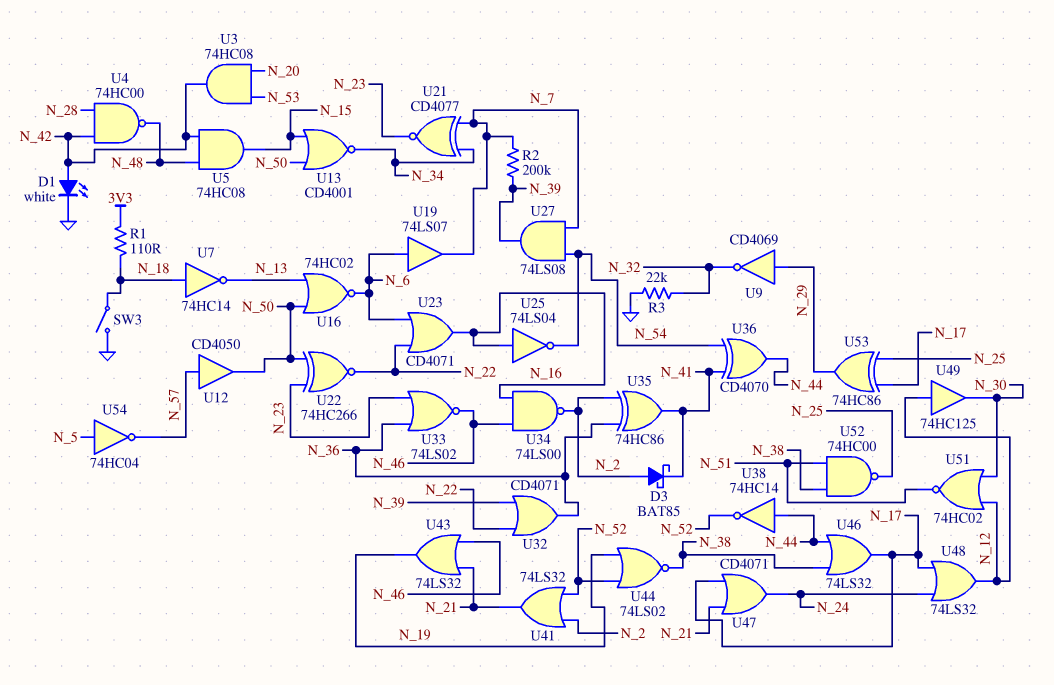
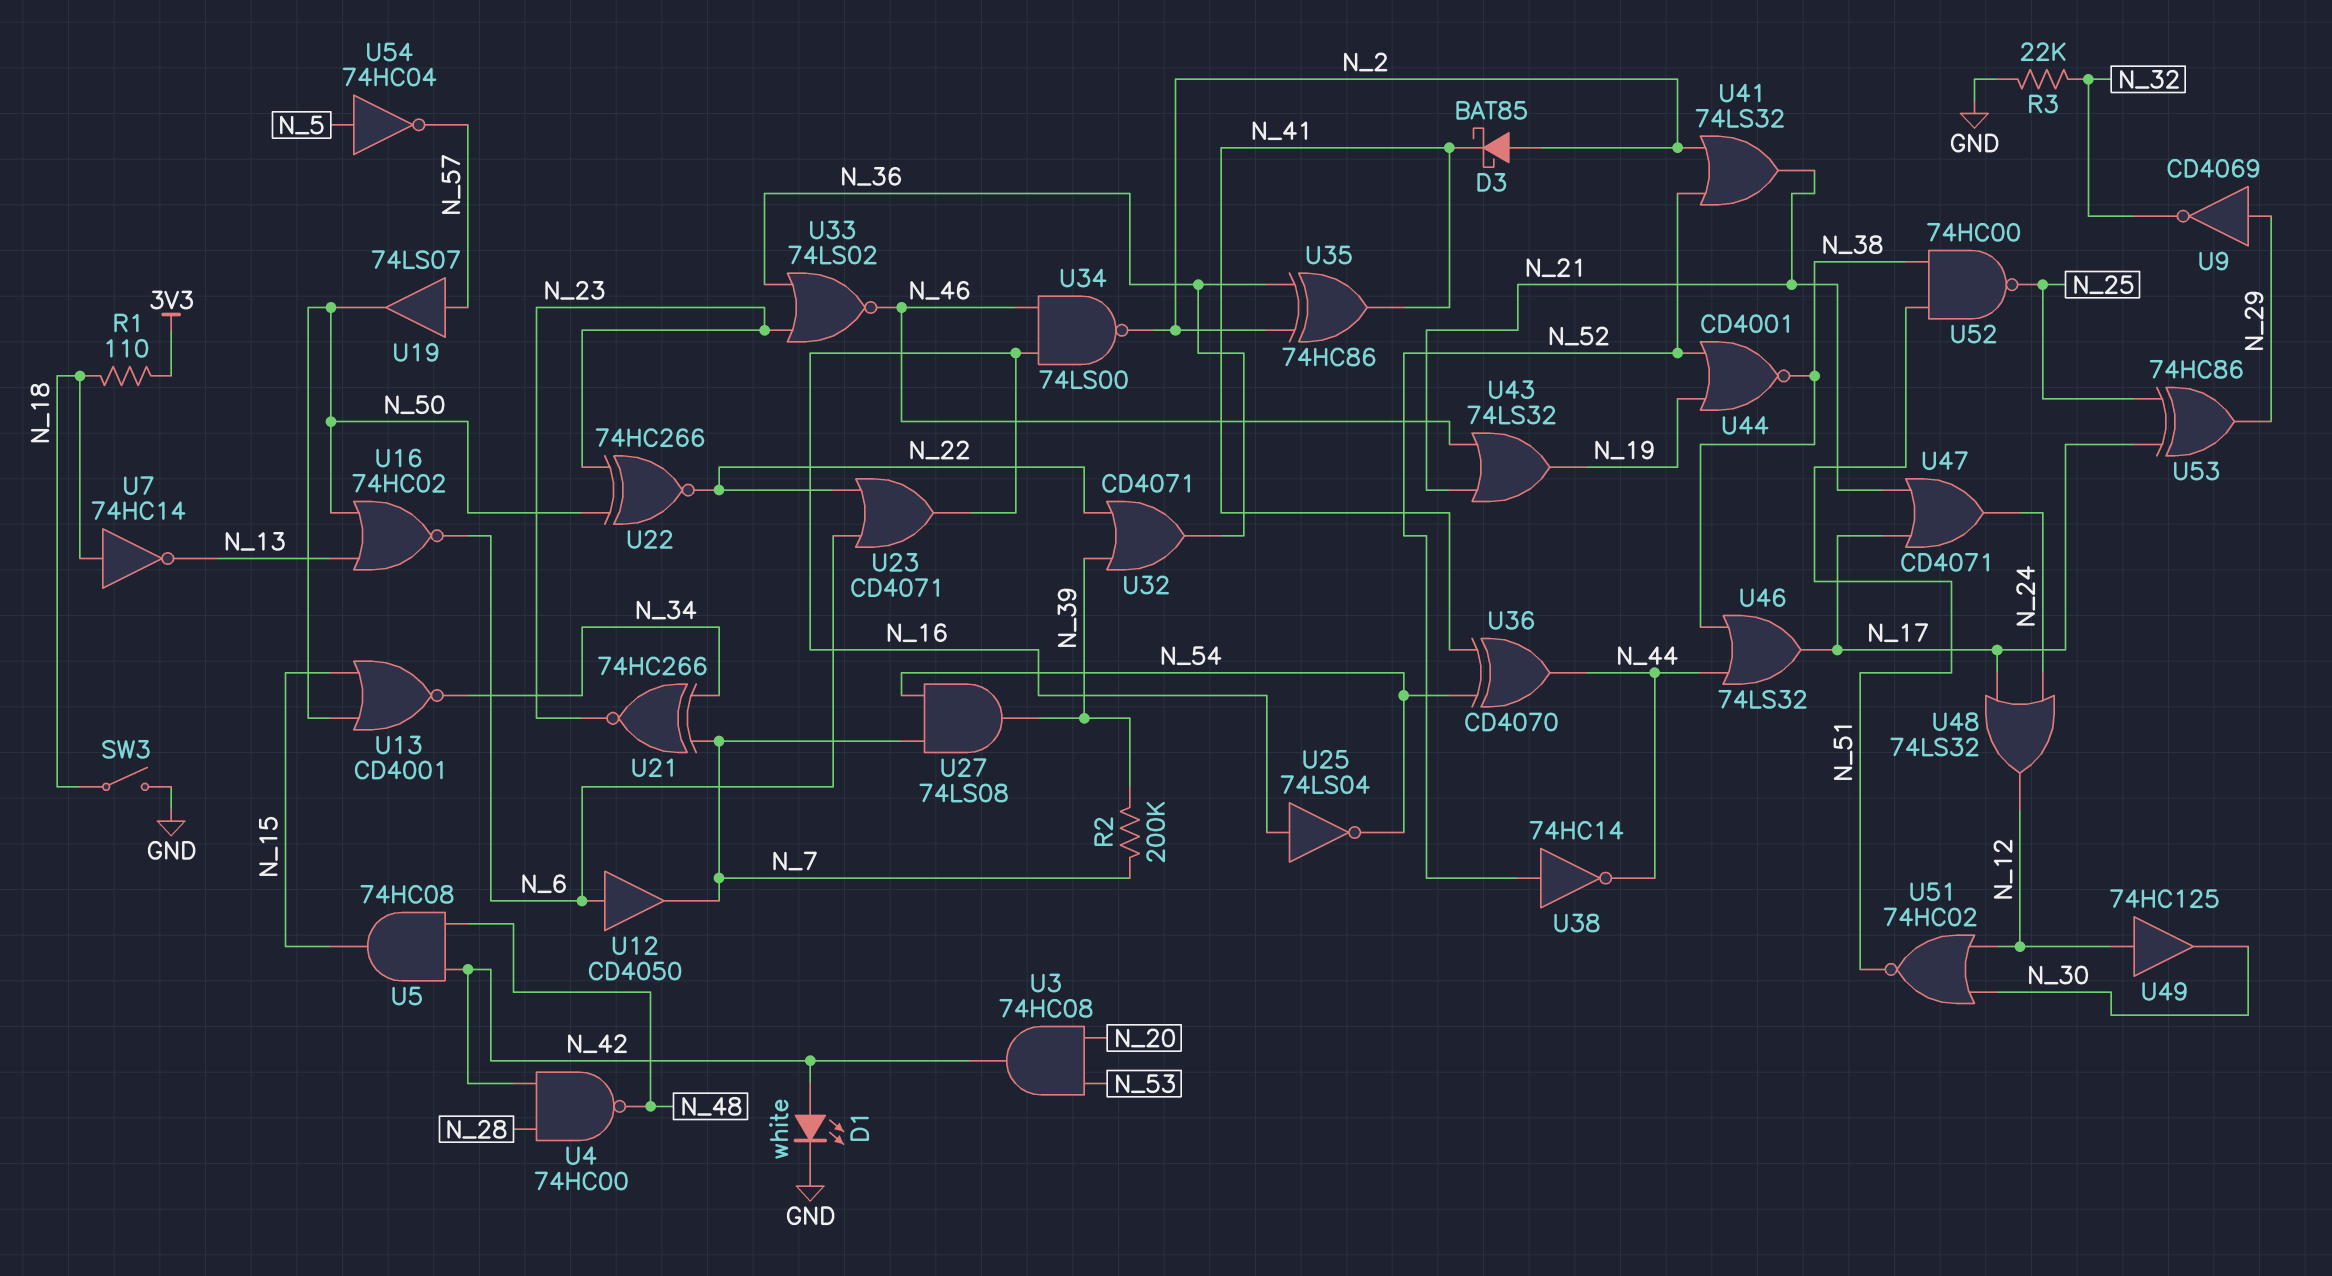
U12: buffer CD4050 (in N_57, out N_50) -> buffer CD4050 (in N_6, out N_7)
U19: buffer 74LS07 (in N_6, out N_7) -> buffer 74LS07 (in N_57, out N_50)
U21: XNOR CD4077 (in N_7, in N_34, out N_23) -> XNOR 74HC266 (in N_7, in N_34, out N_23)
U38: NOT 74HC14 (in N_44, out N_52) -> NOT 74HC14 (in N_52, out N_44)
U44: NOR 74LS02 (in N_19, in N_52, out N_38) -> NOR CD4001 (in N_19, in N_52, out N_38)

